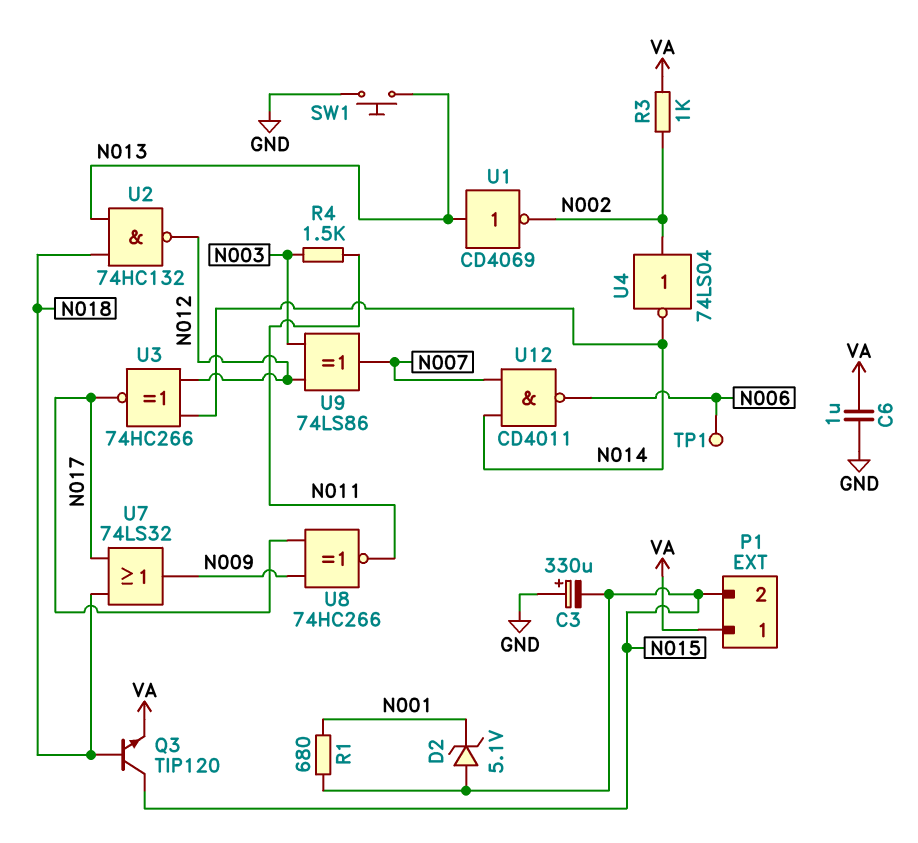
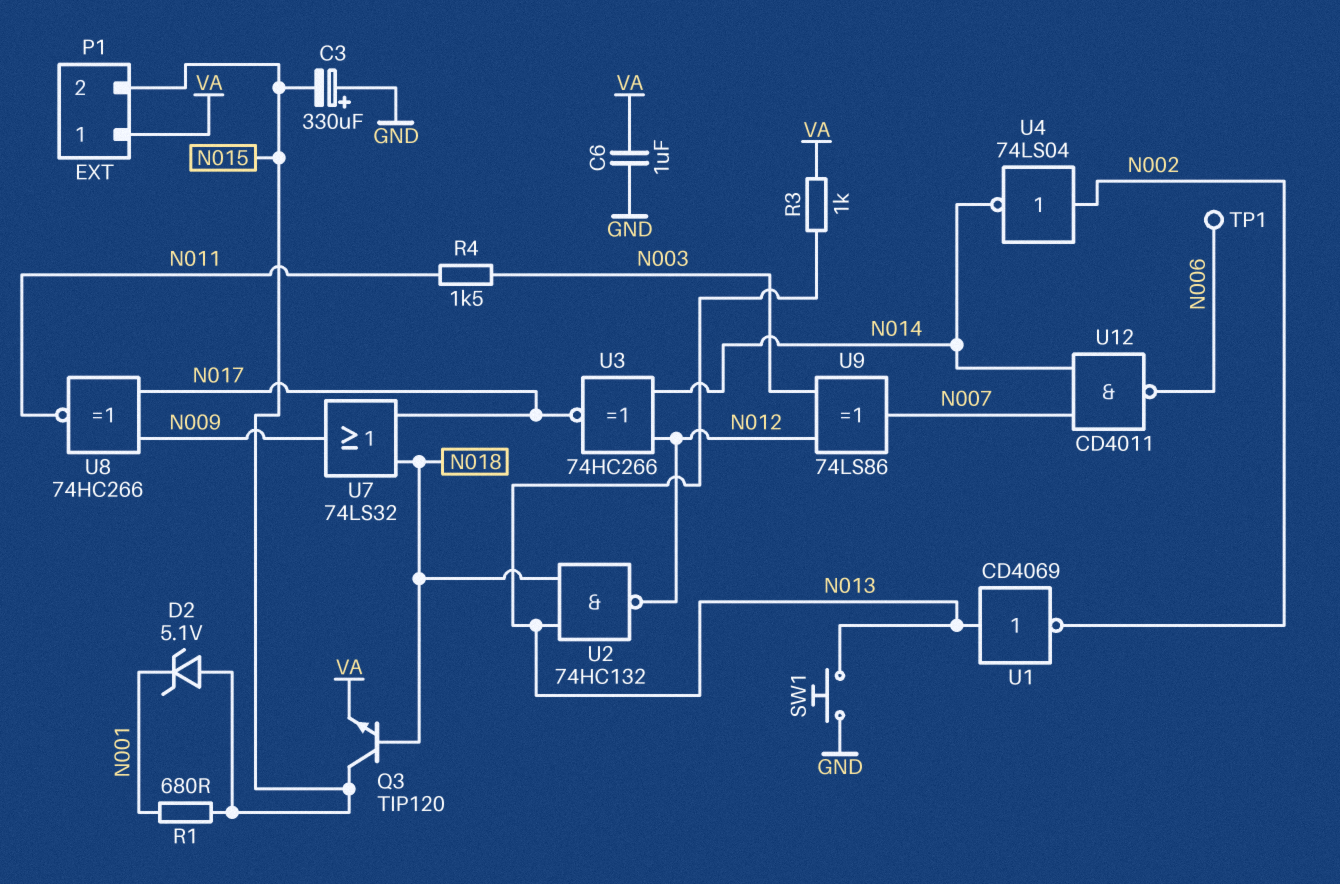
R3: 1k (N002, VA) -> 1k (N013, VA)

